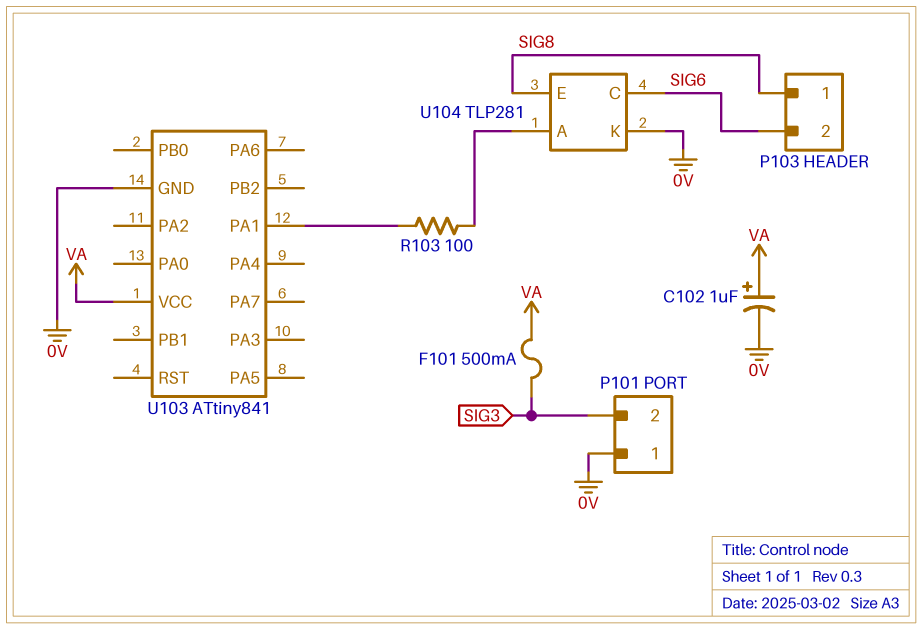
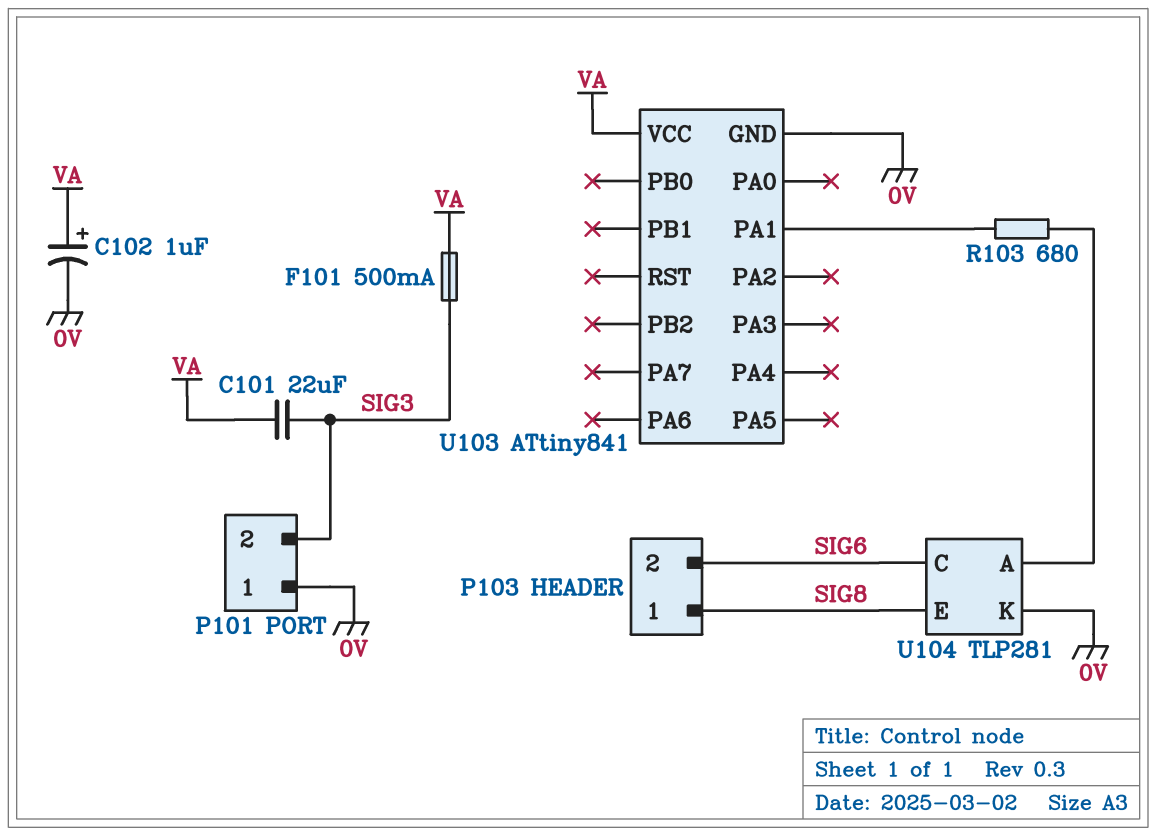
C101: none -> 22uF (SIG3, VA)
R103: 100 (U103/PA1, U104/A) -> 680 (U103/PA1, U104/A)

